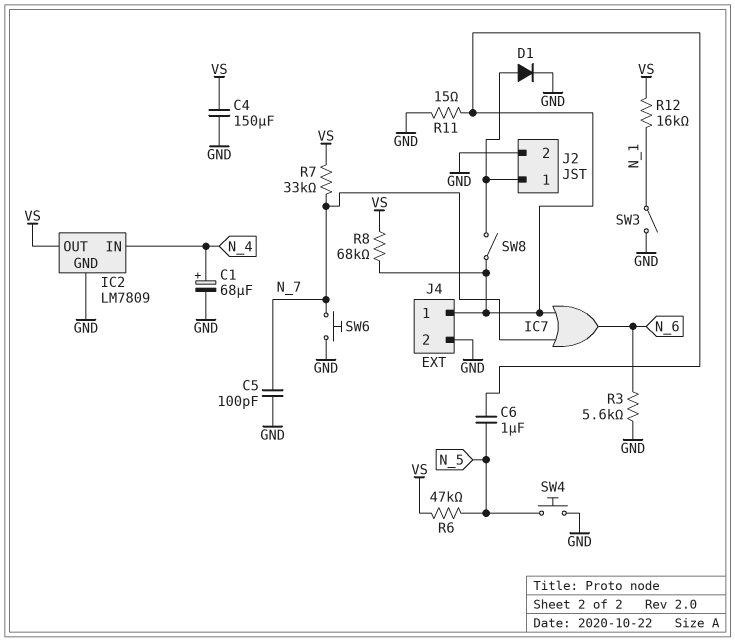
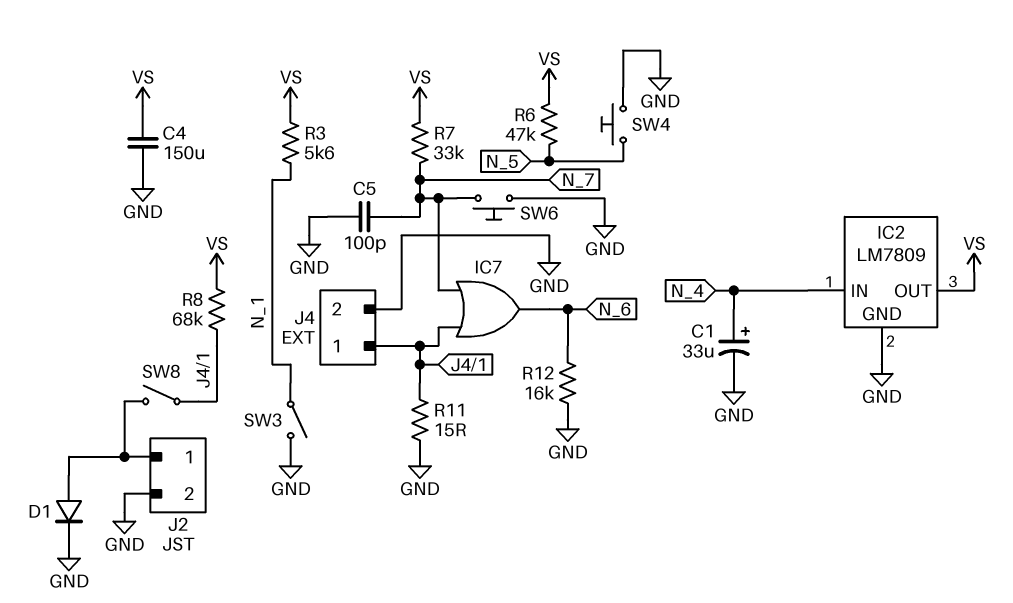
C1: 68uF (plus N_4, minus GND) -> 33uF (plus N_4, minus GND)
C6: 1uF (J4/1, N_5) -> none
R3: 5.6k (GND, N_6) -> 5.6k (N_1, VS)
R12: 16k (N_1, VS) -> 16k (GND, N_6)

